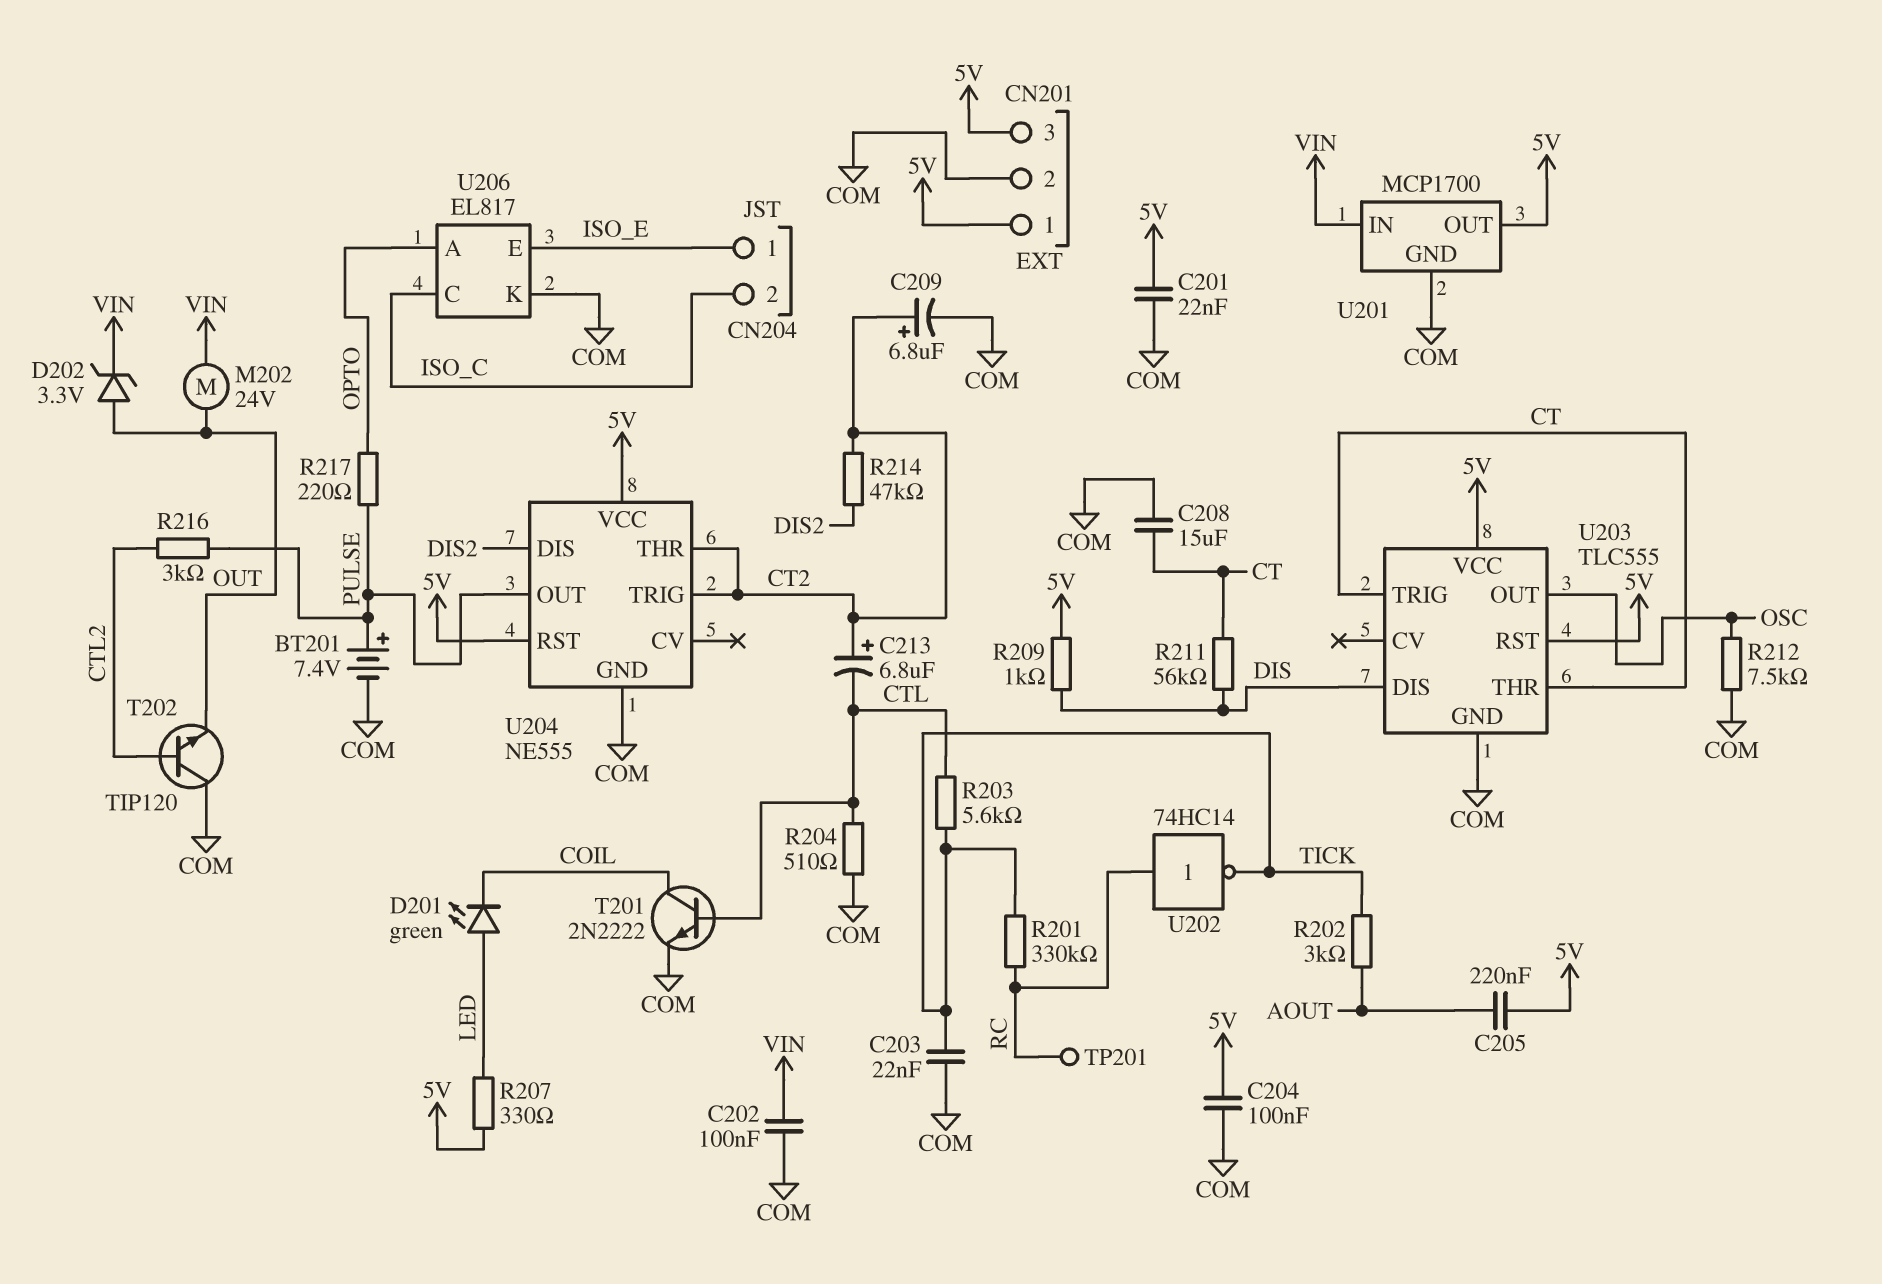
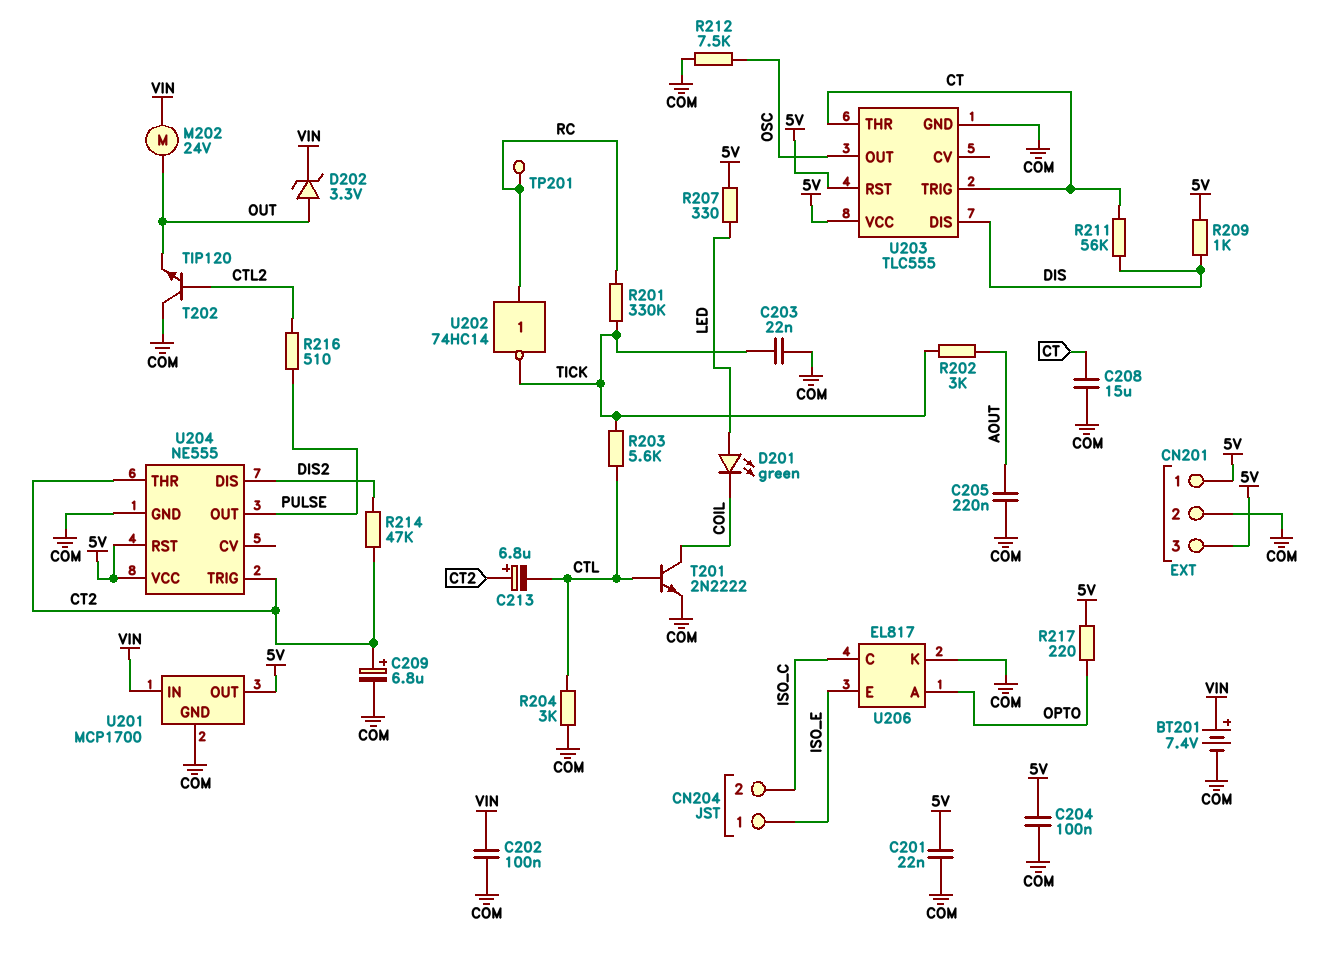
BT201: 7.4V (plus PULSE, minus COM) -> 7.4V (plus VIN, minus COM)
C205: 220nF (5V, AOUT) -> 220nF (AOUT, COM)
R204: 510 (COM, CTL) -> 3k (COM, CTL)
R216: 3k (CTL2, PULSE) -> 510 (CTL2, PULSE)
R217: 220 (OPTO, PULSE) -> 220 (5V, OPTO)

